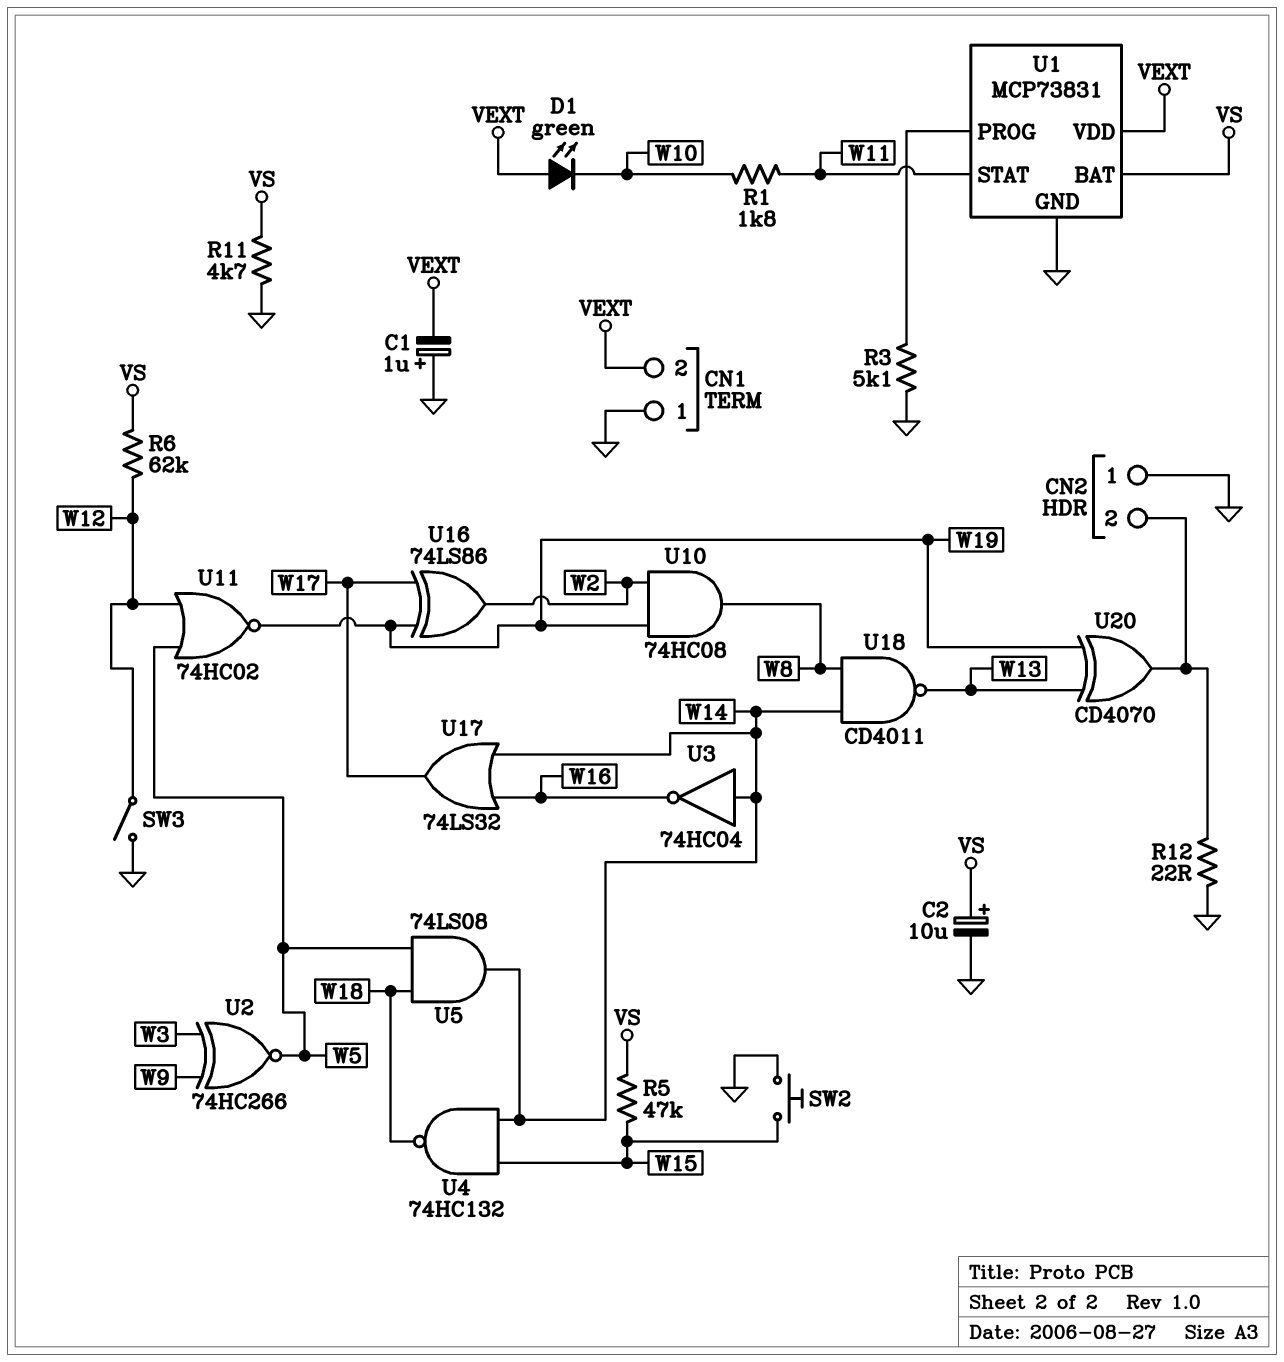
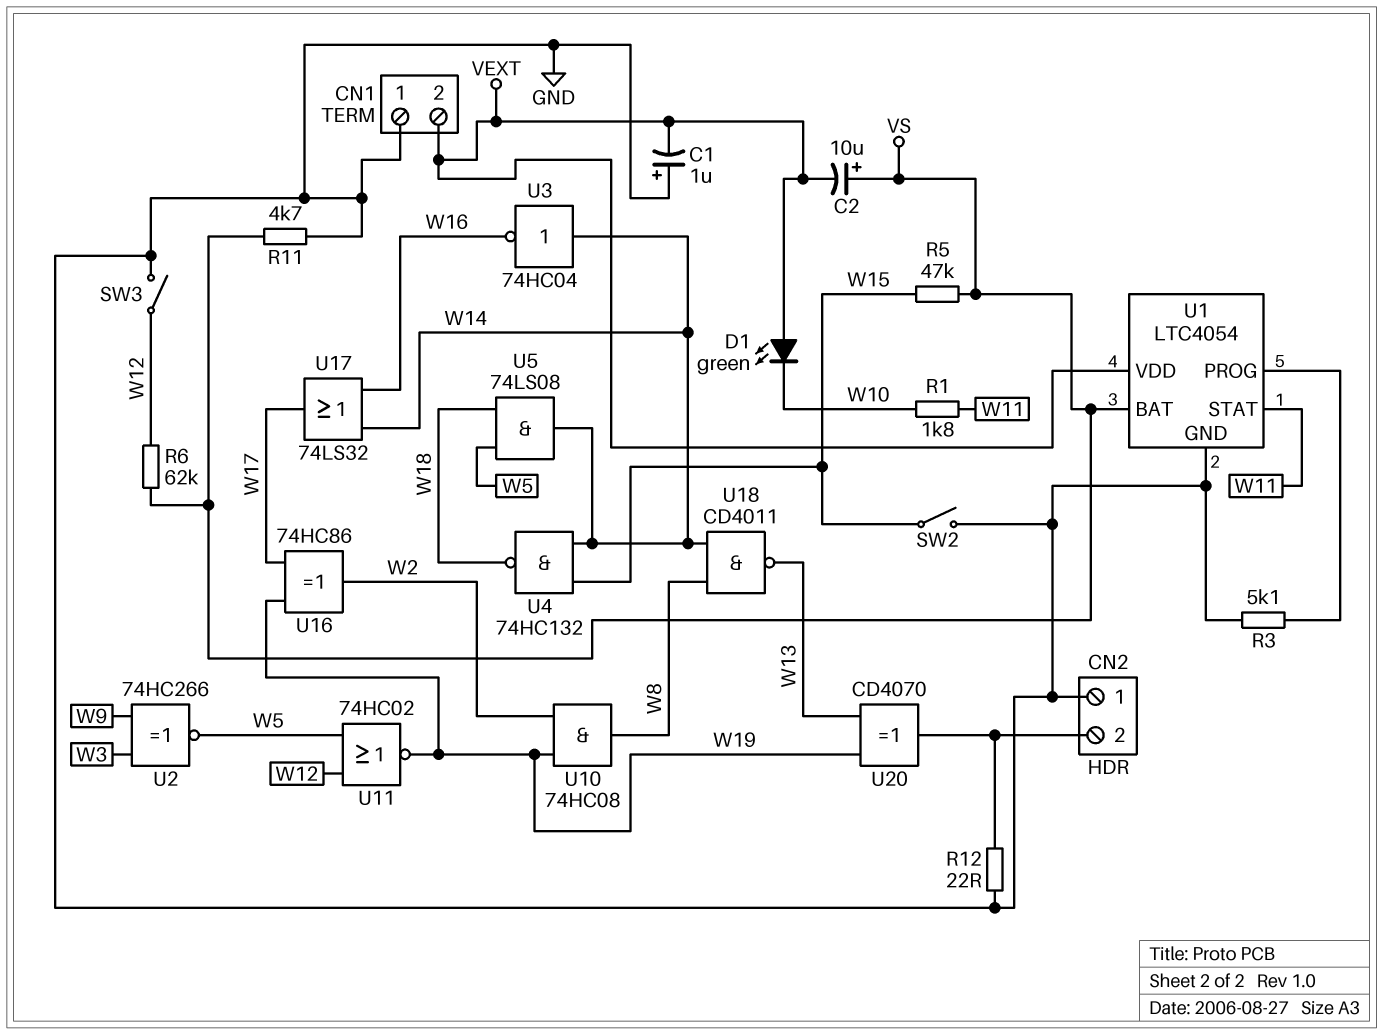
C2: 10uF (plus VS, minus GND) -> 10uF (plus VS, minus VEXT)
SW2: button (GND, W15) -> switch (GND, W15)
U1: MCP73831 -> LTC4054
U16: XOR 74LS86 (in W17, in W19, out W2) -> XOR 74HC86 (in W17, in W19, out W2)

